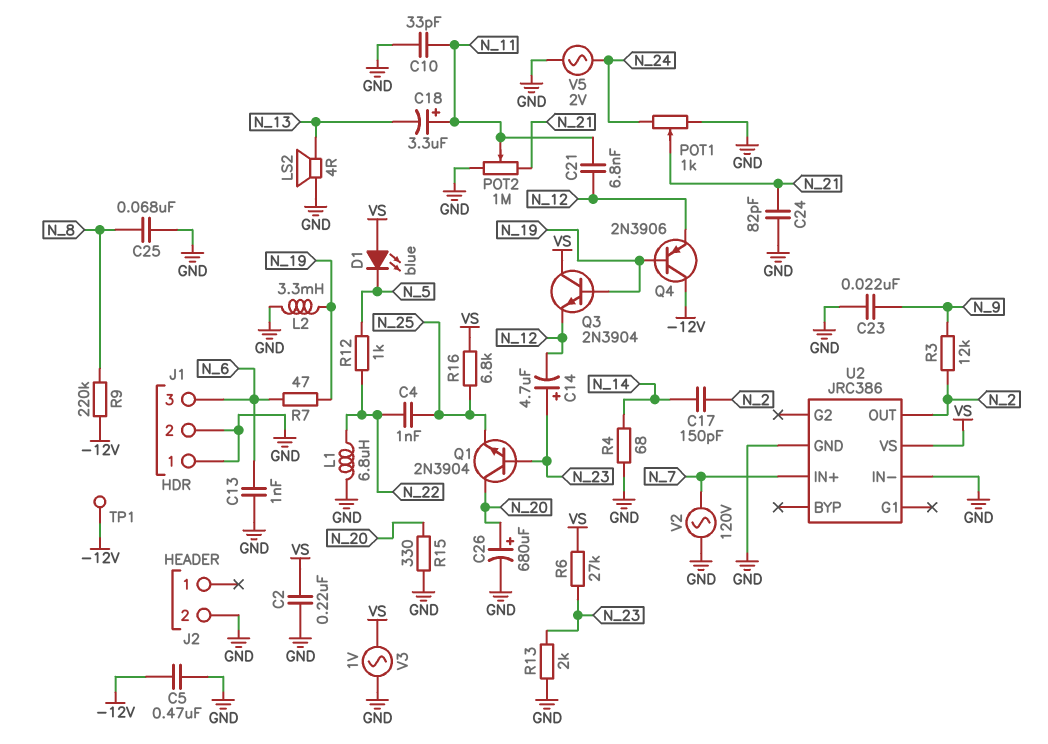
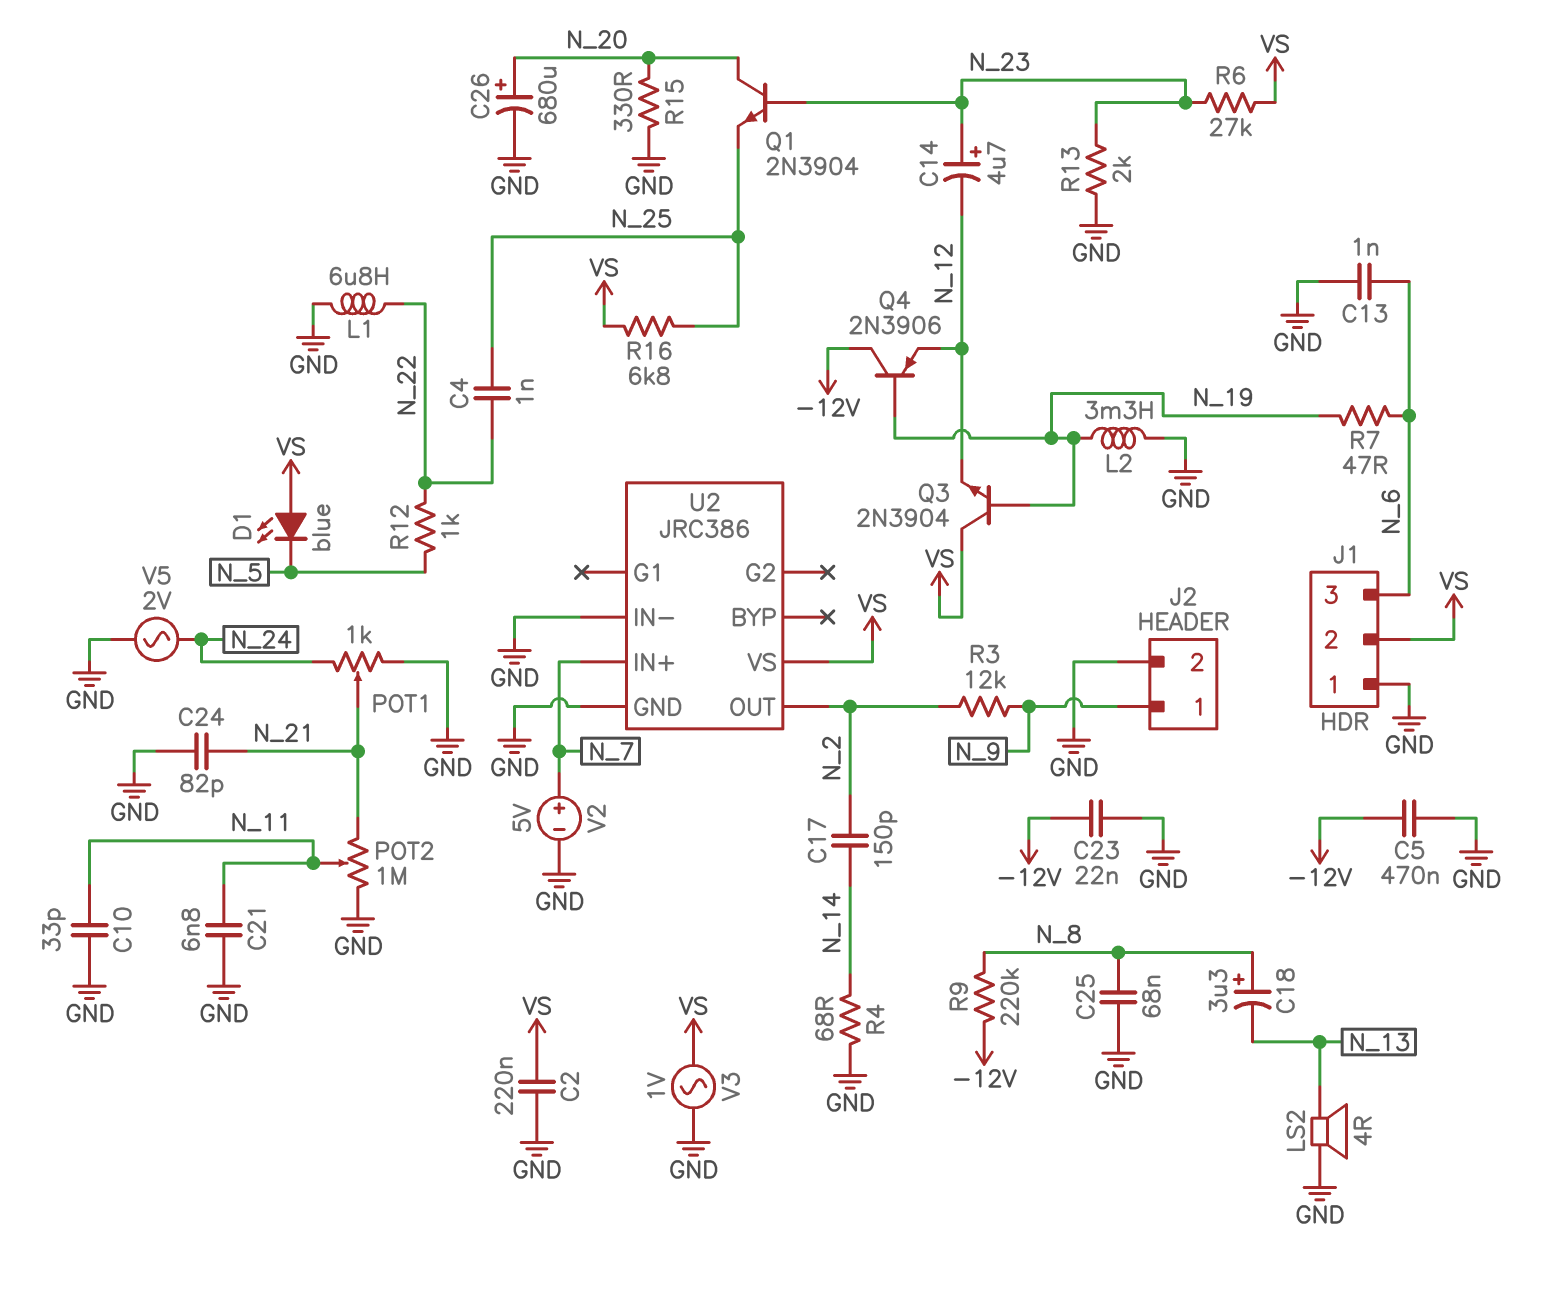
C18: 3.3uF (plus N_11, minus N_13) -> 3.3uF (plus N_8, minus N_13)
C21: 6.8nF (N_11, N_12) -> 6.8nF (GND, N_11)
C23: 22nF (GND, N_9) -> 22nF (-12V, GND)
J1 pin 2: GND -> VS
J2 pin 1: none -> N_9
TP1: test point (-12V) -> none
V2: AC 120V (GND, N_7) -> 5V (plus N_7, minus GND)

